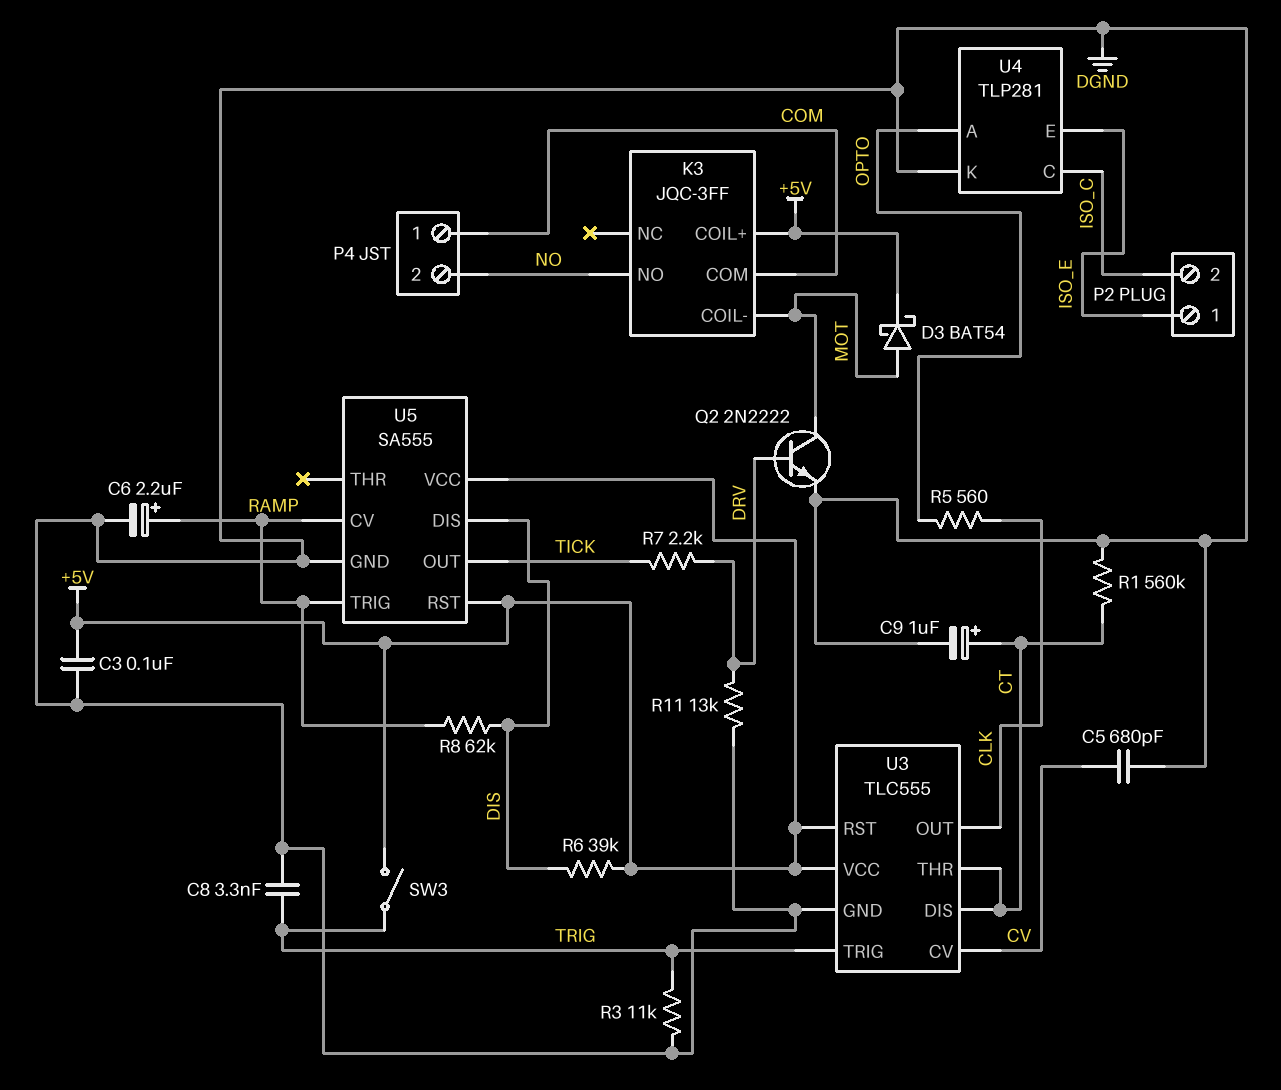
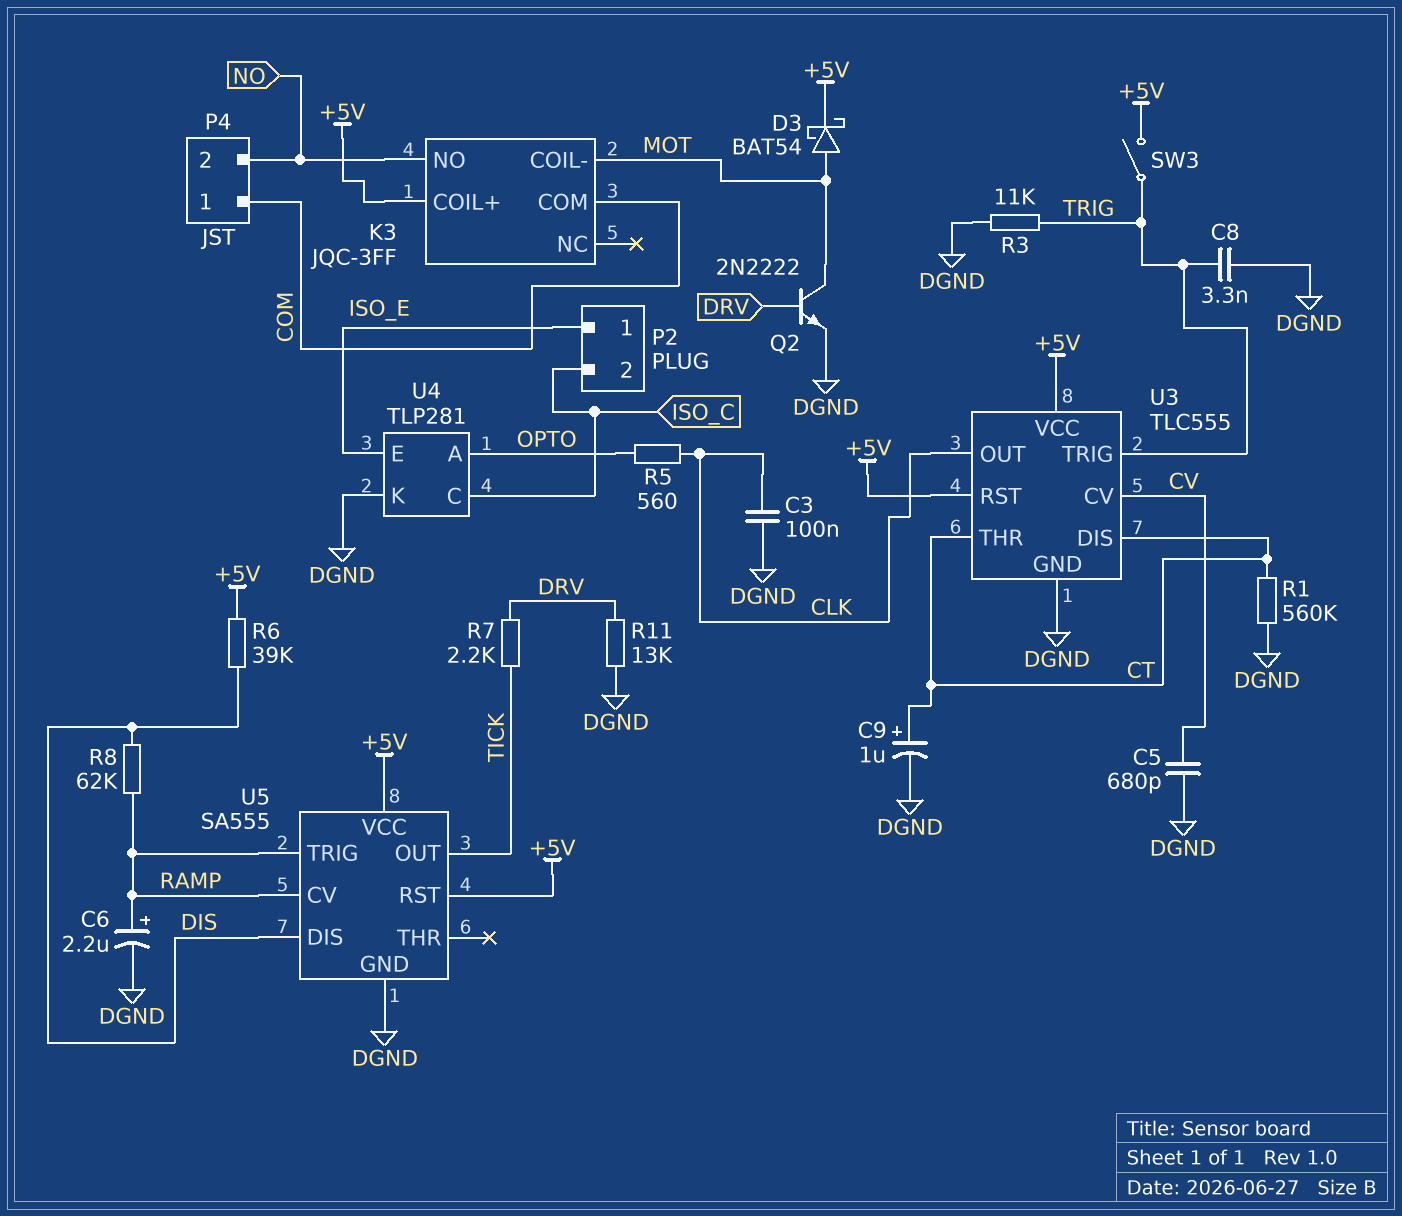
C3: 100nF (+5V, DGND) -> 100nF (CLK, DGND)

